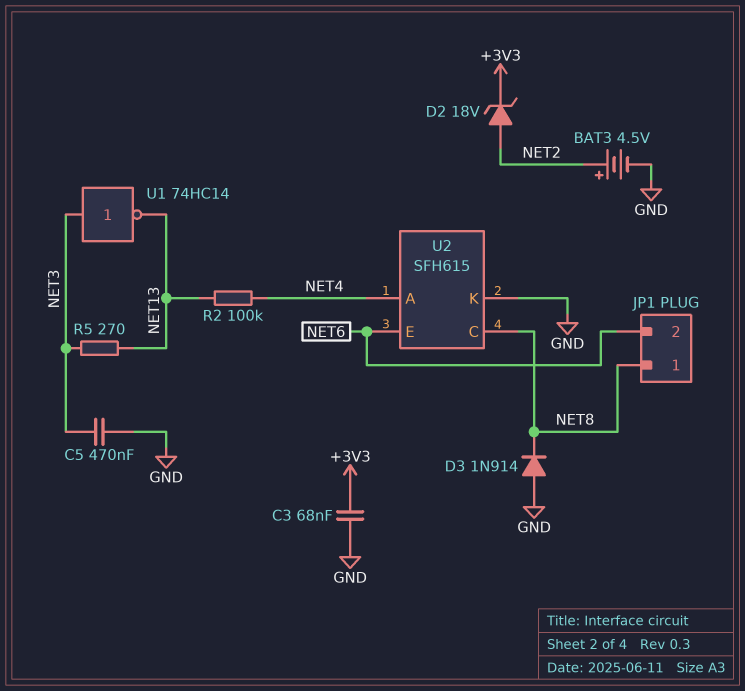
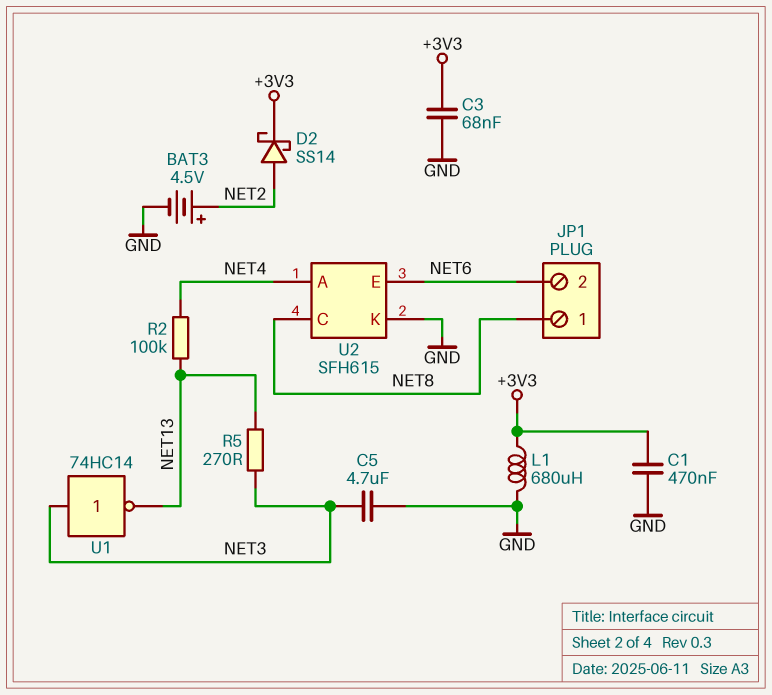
C1: none -> 470nF (+3V3, GND)
C5: 470nF (GND, NET3) -> 4.7uF (GND, NET3)
D2: zener 18V (A NET2, K +3V3) -> schottky SS14 (A NET2, K +3V3)
D3: diode 1N914 (A GND, K NET8) -> none
L1: none -> 680uH (+3V3, GND)

